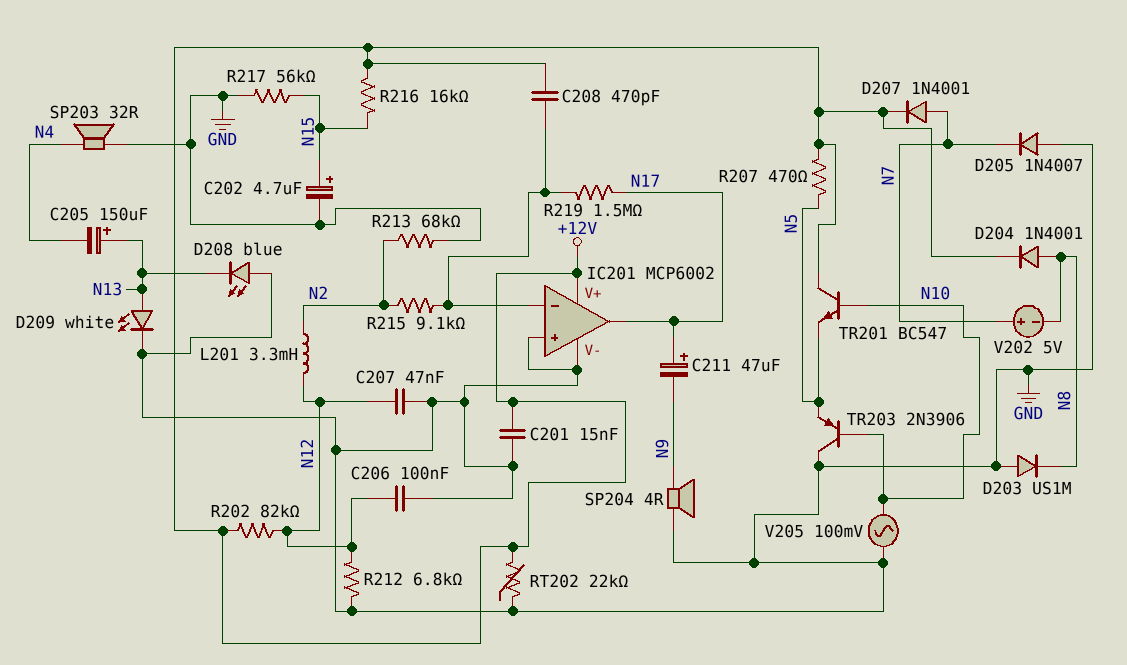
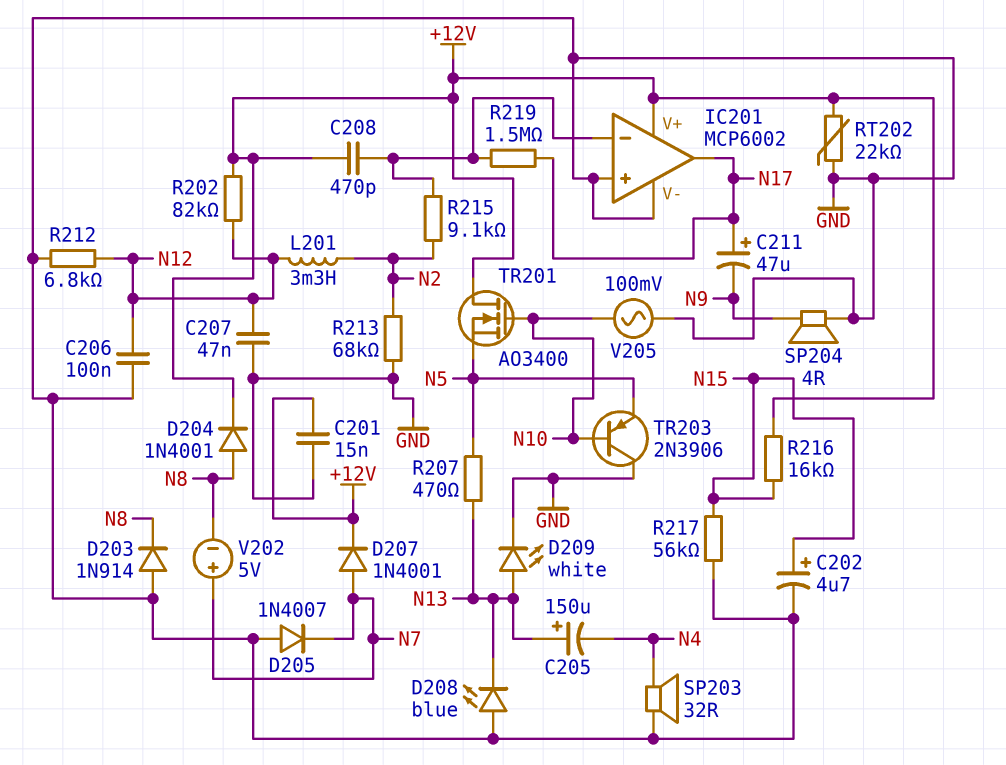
D203: diode US1M (A GND, K N8) -> diode 1N914 (A GND, K N8)
R207: 470 (+12V, N5) -> 470 (N5, N13)
TR201: NPN BC547 (B N10, C +12V, E N5) -> NMOS AO3400 (G N10, D +12V, S N5)

